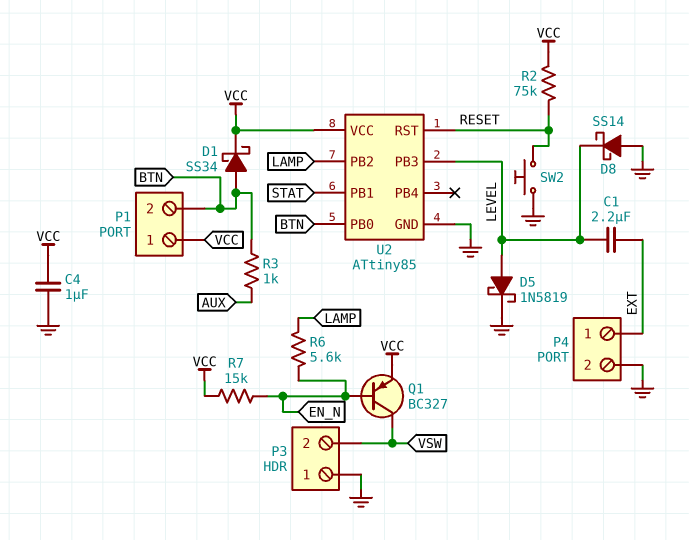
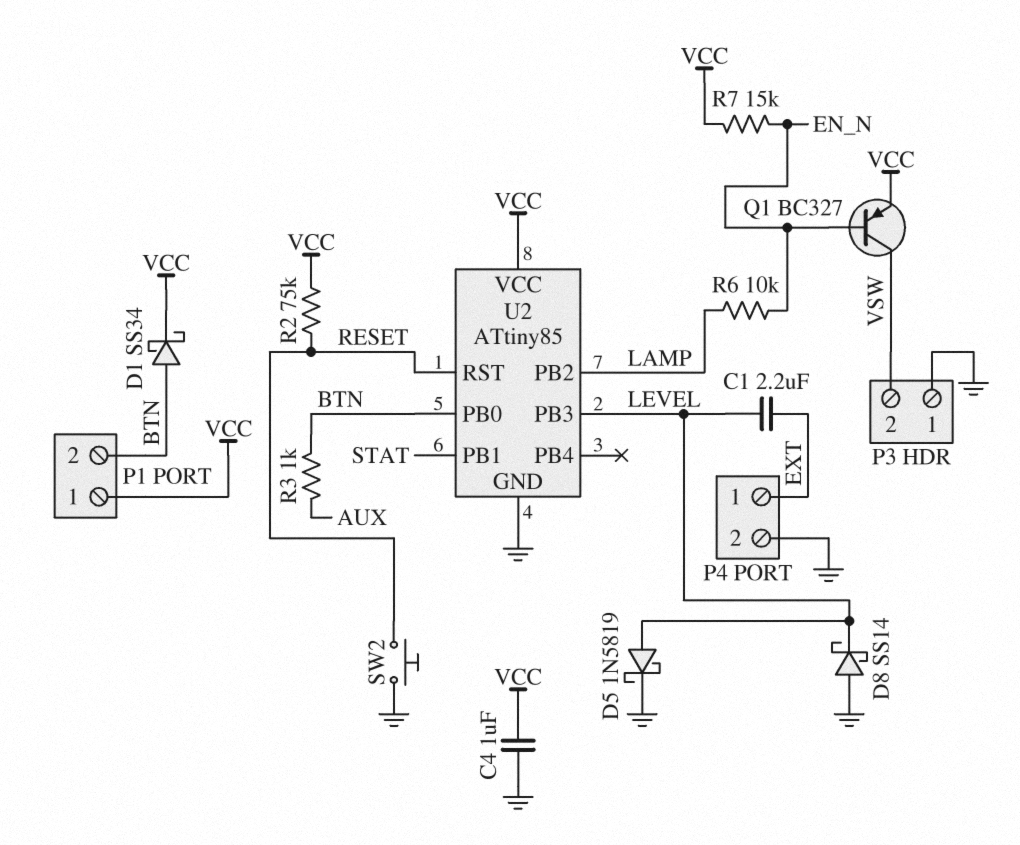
R6: 5.6k (EN_N, LAMP) -> 10k (EN_N, LAMP)

